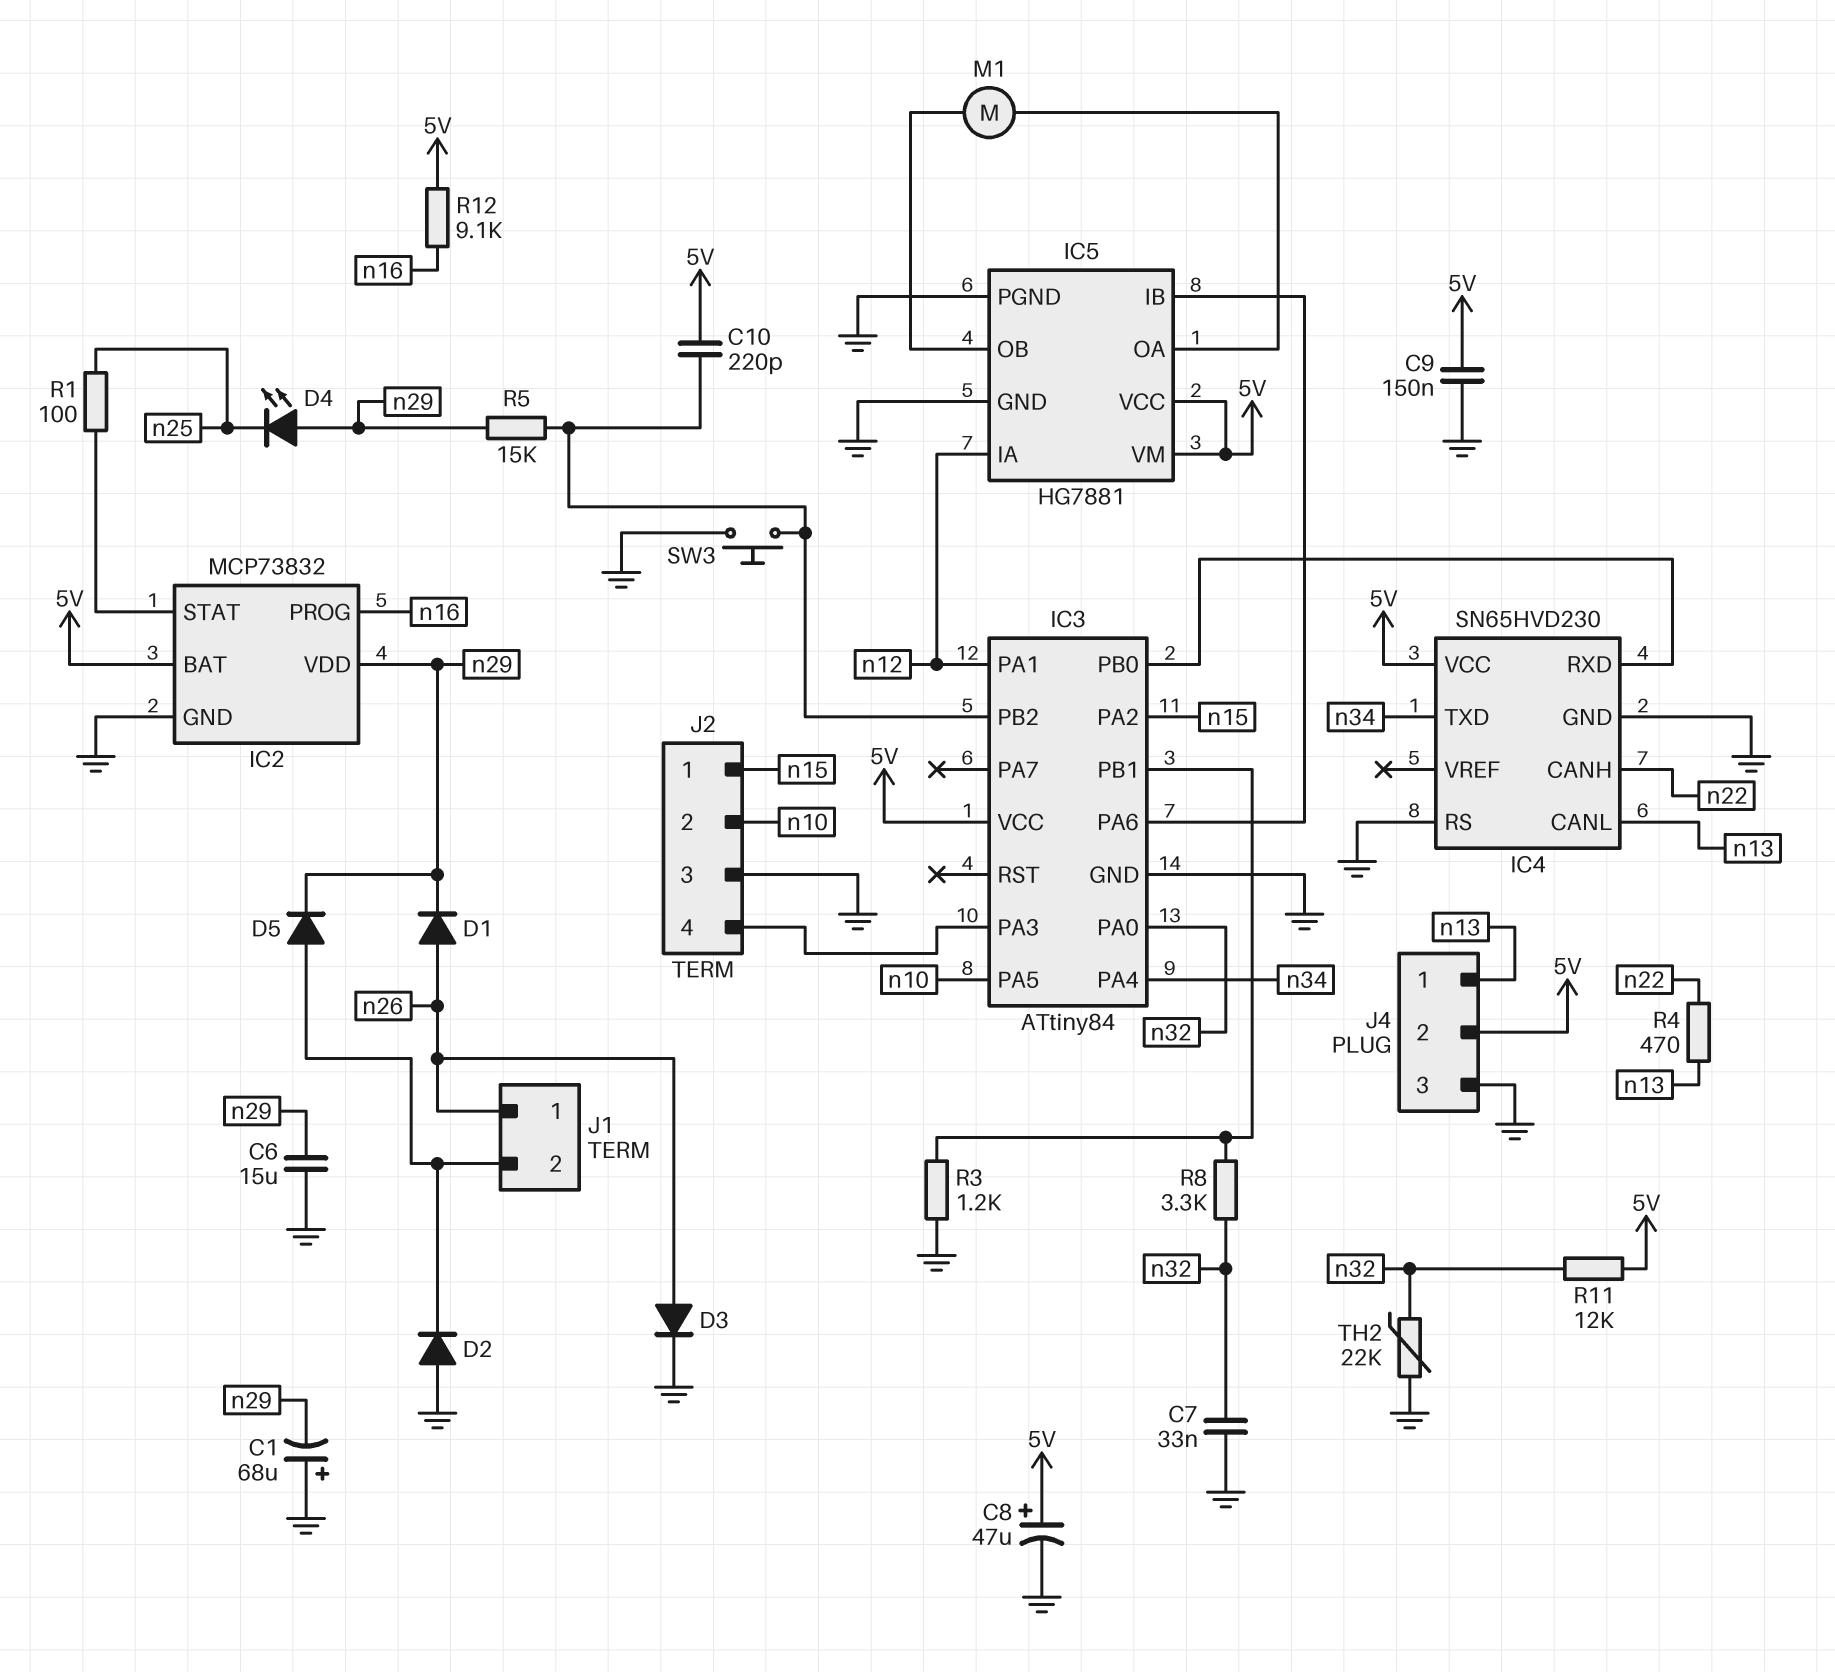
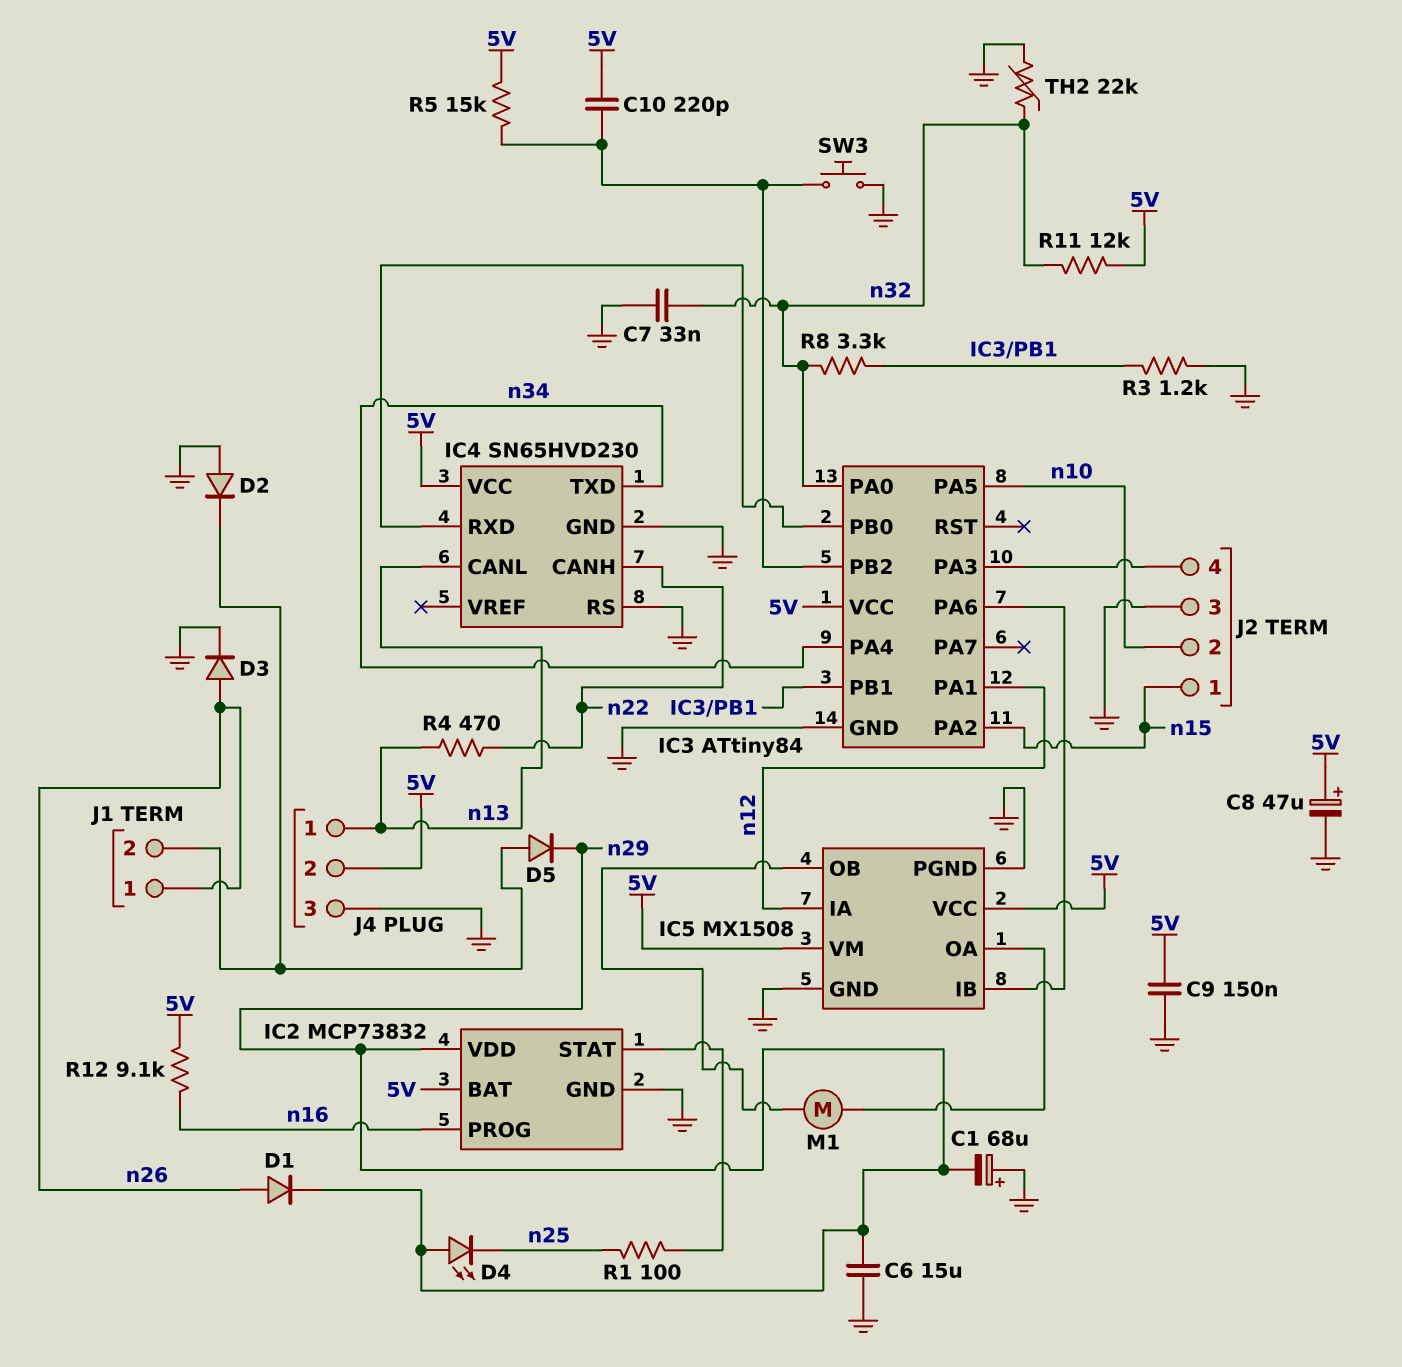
IC5: HG7881 -> MX1508
R5: 15k (IC3/PB2, n29) -> 15k (5V, IC3/PB2)

